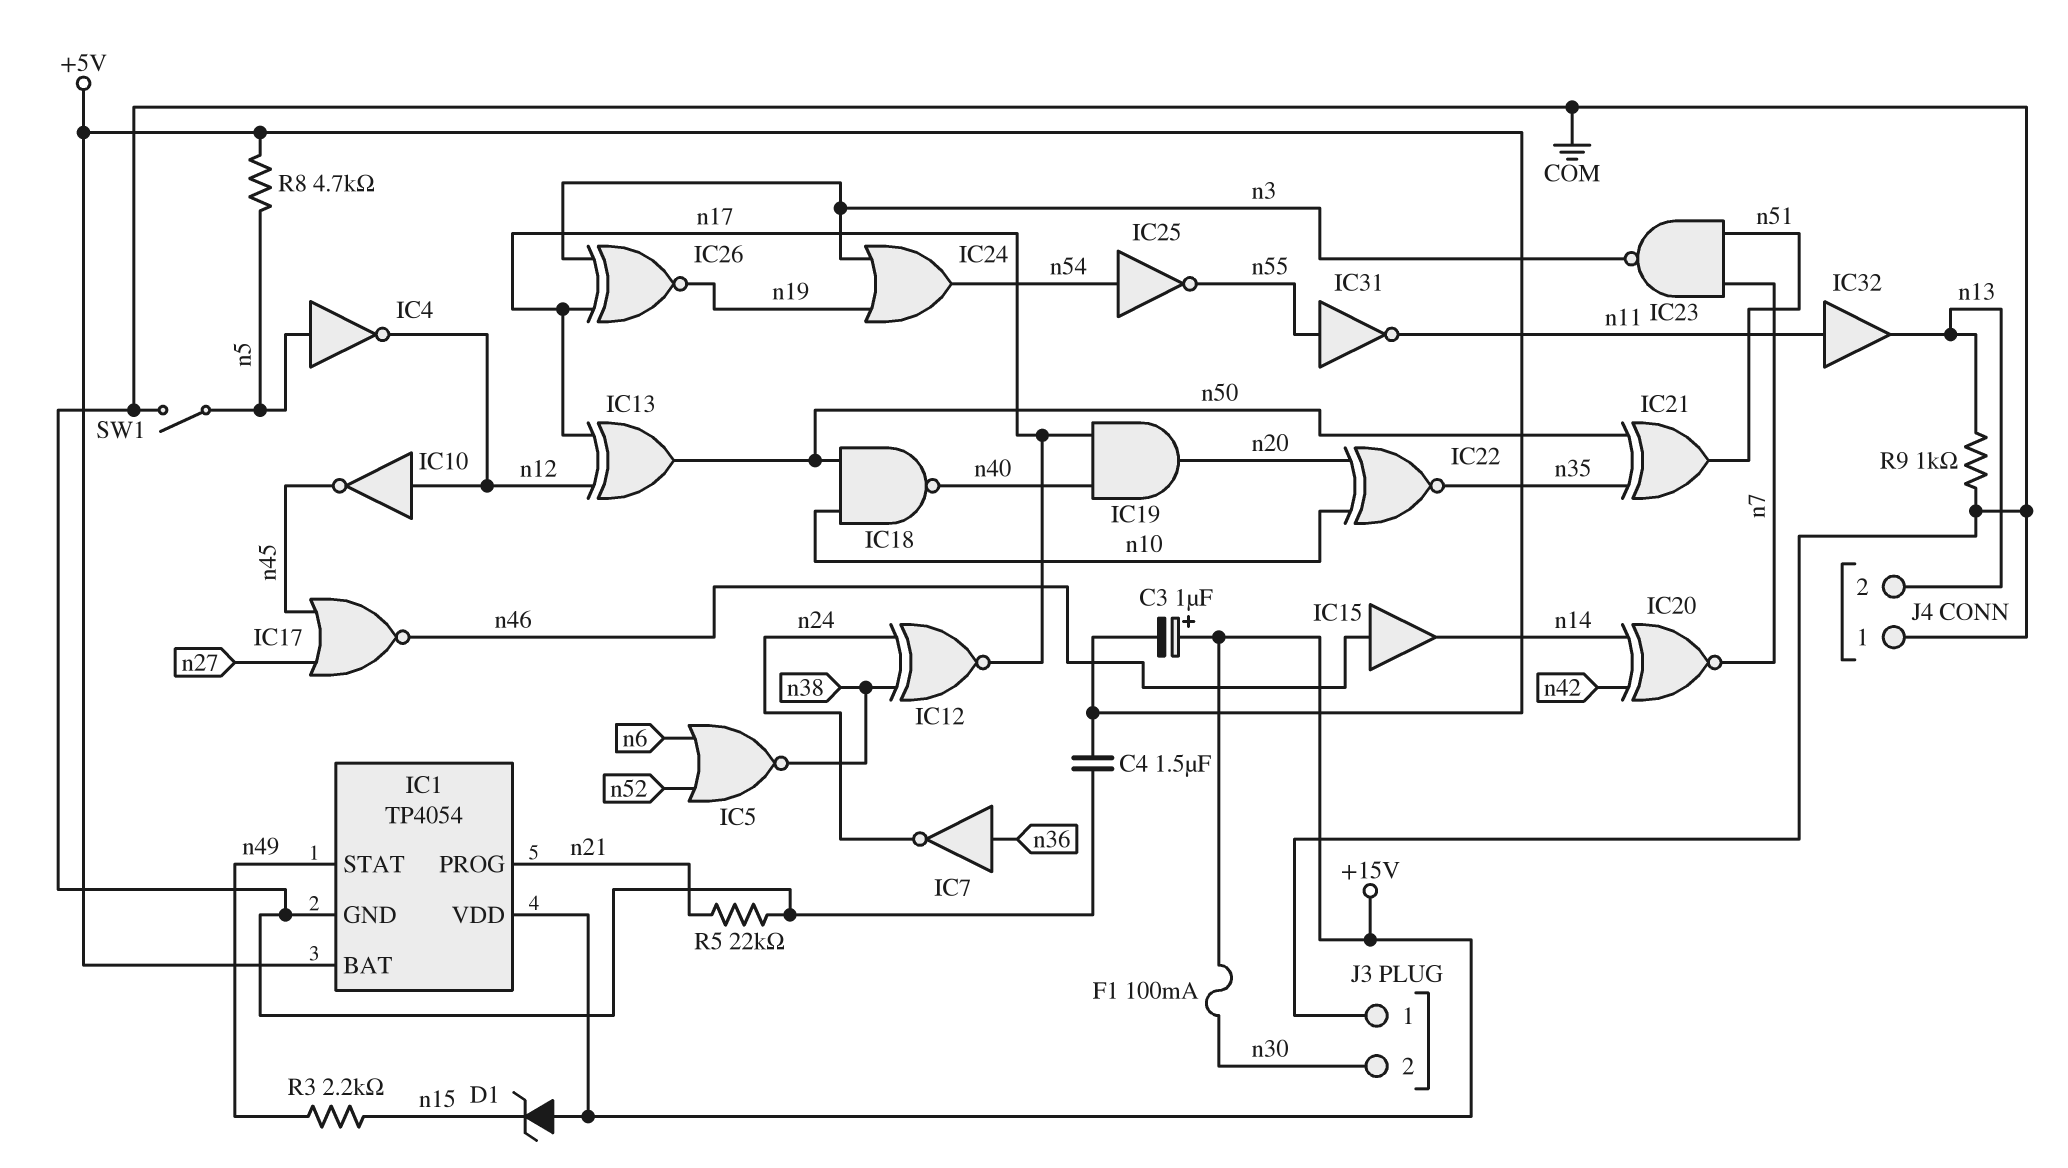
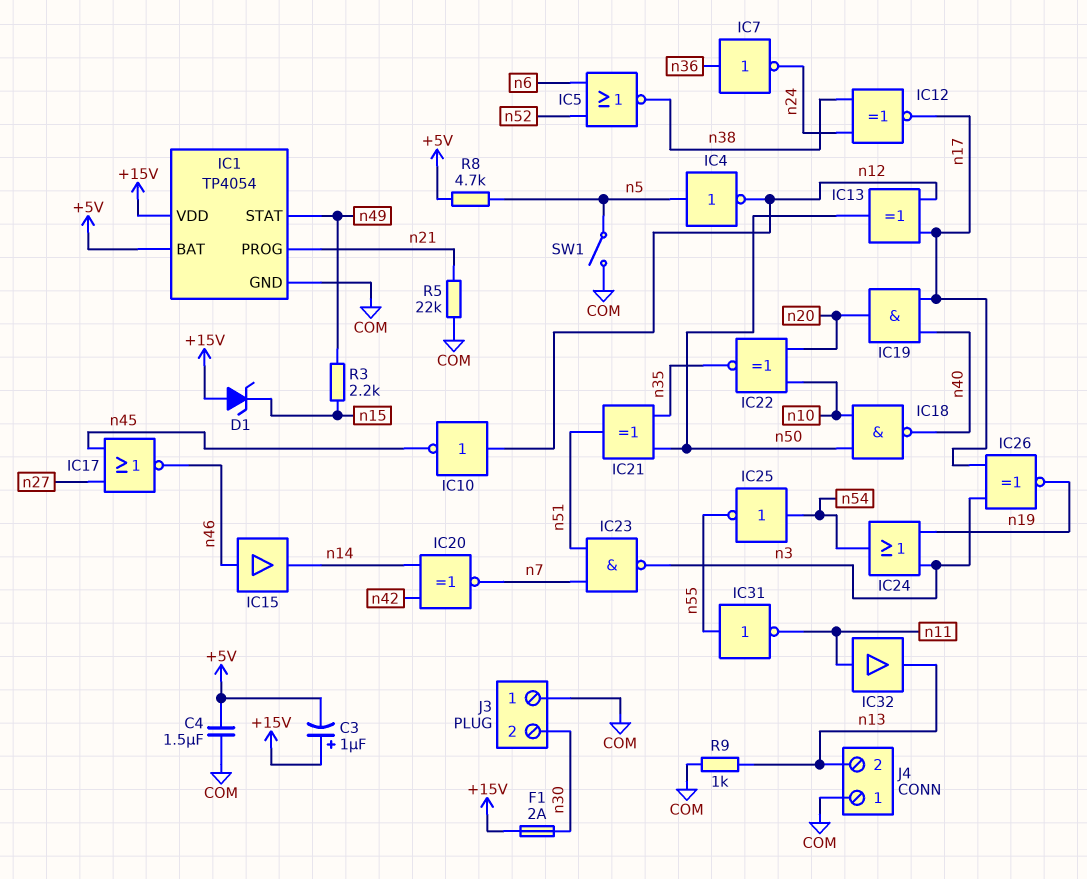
F1: 100mA (+15V, n30) -> 2A (+15V, n30)

